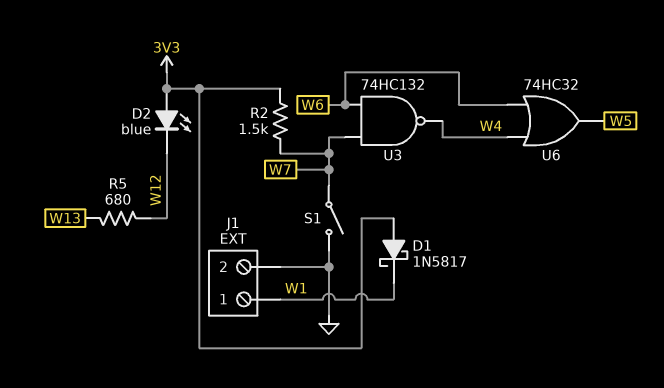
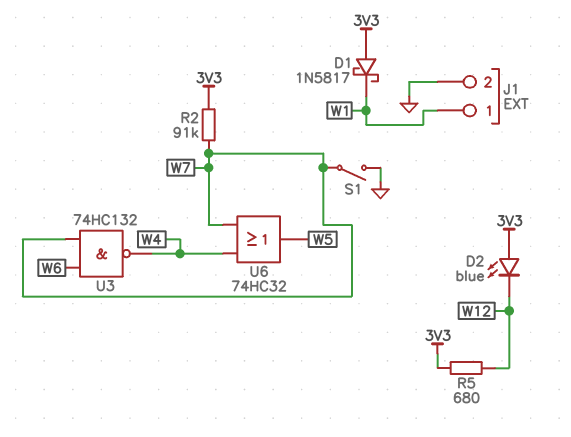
R2: 1.5k (3V3, W7) -> 91k (3V3, W7)
R5: 680 (W12, W13) -> 680 (3V3, W12)
U6: OR 74HC32 (in W4, in W6, out W5) -> OR 74HC32 (in W4, in W7, out W5)

